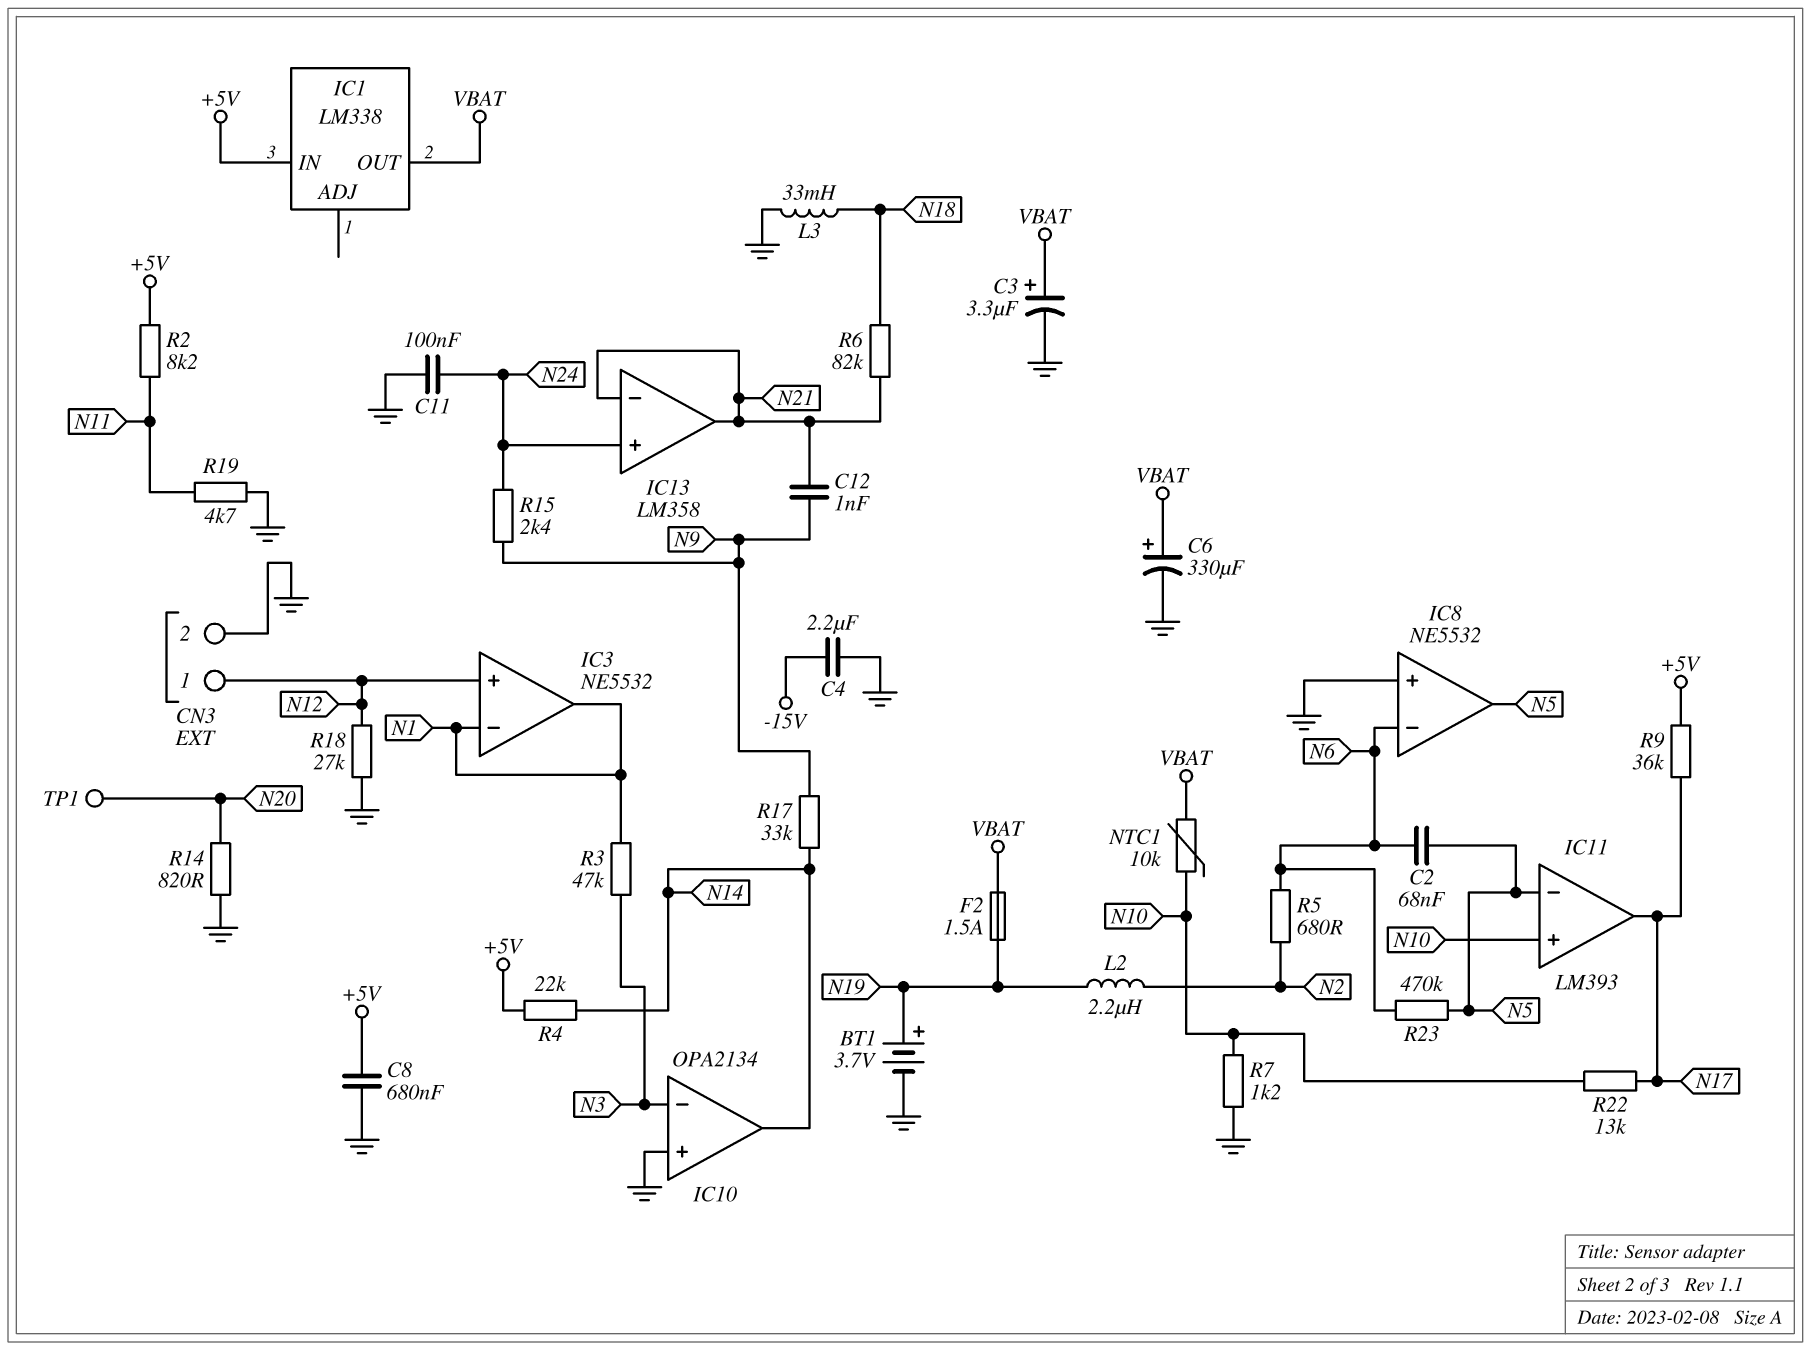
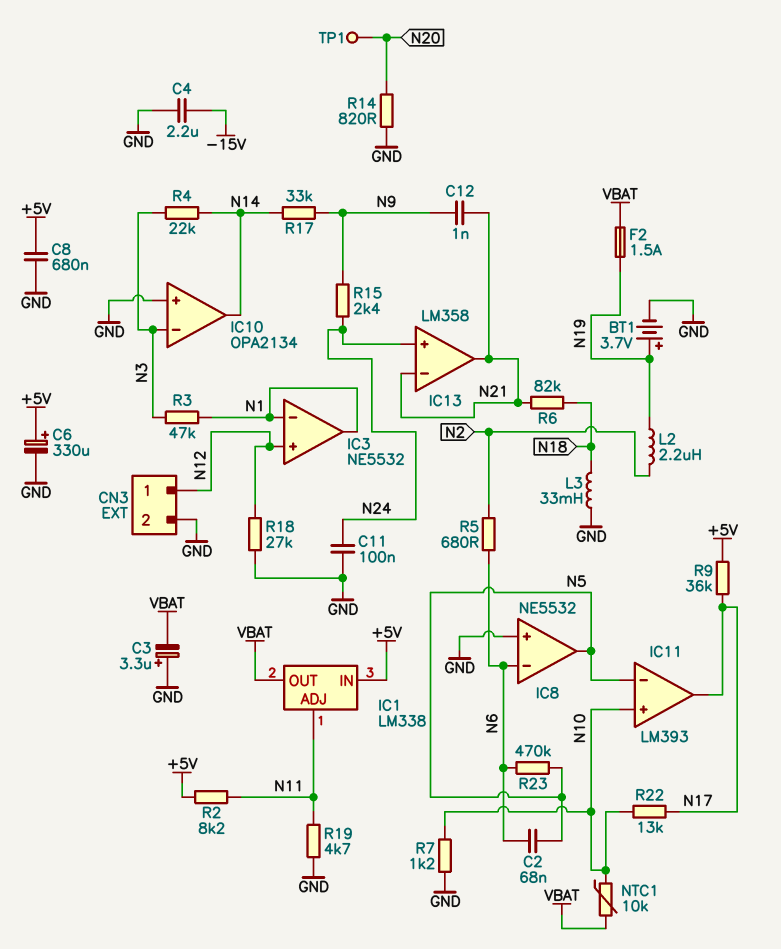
C3: 3.3uF (plus VBAT, minus GND) -> 3.3uF (plus GND, minus VBAT)
C6: 330uF (plus VBAT, minus GND) -> 330uF (plus +5V, minus GND)
IC1 pin ADJ: none -> N11
R4: 22k (+5V, N14) -> 22k (N3, N14)

